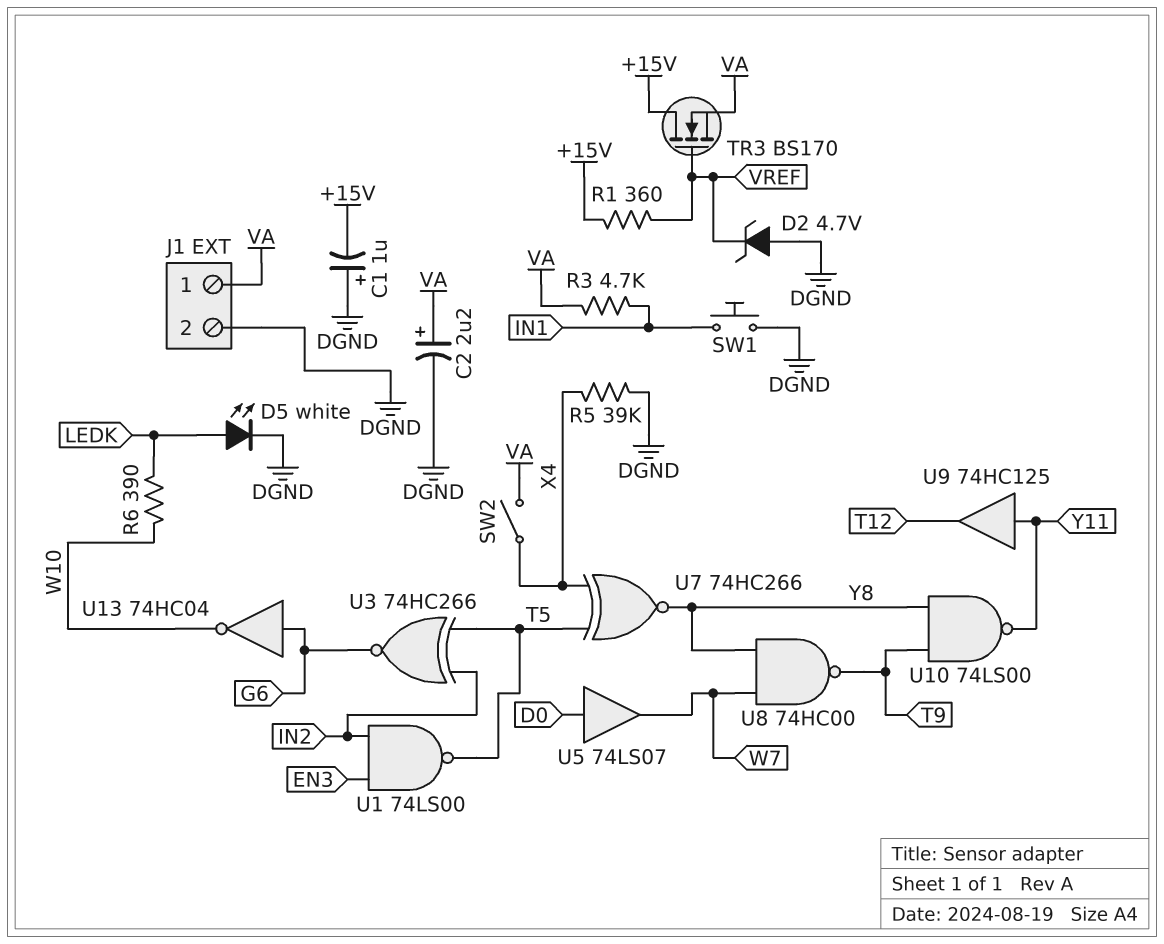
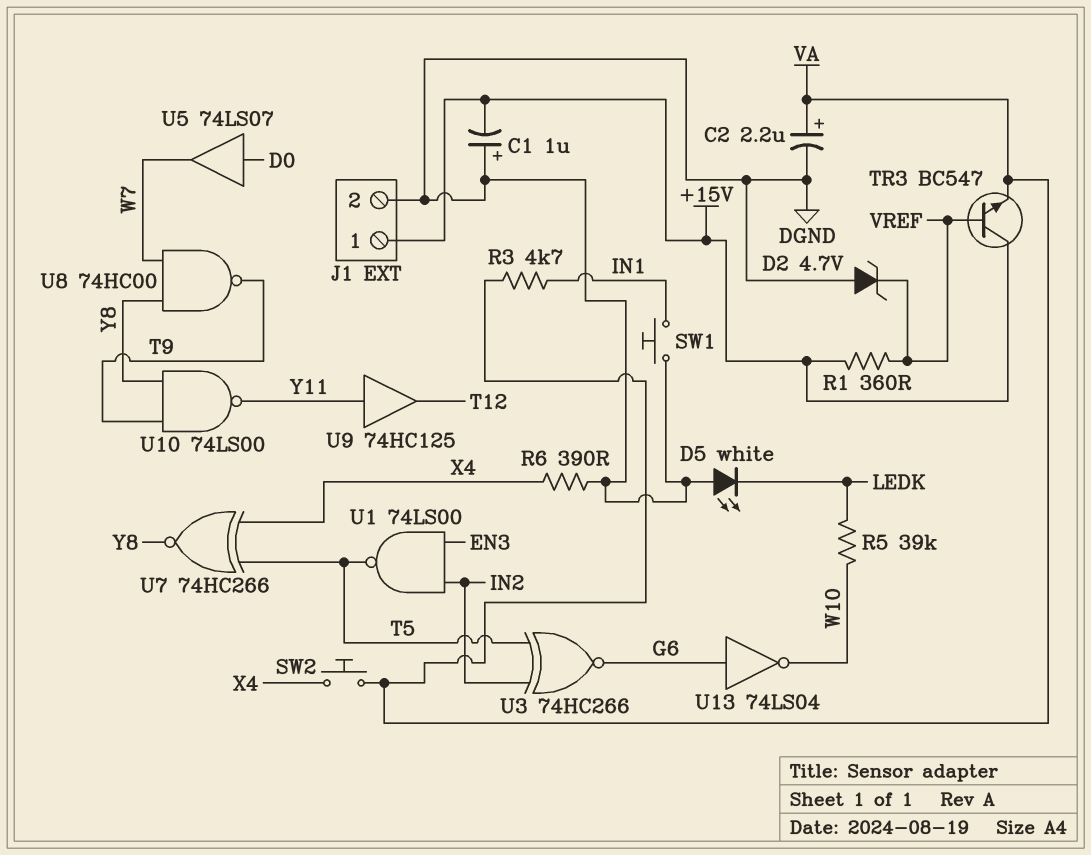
D5: LED white (A LEDK, K DGND) -> LED white (A DGND, K LEDK)
J1 pin 1: VA -> +15V
R5: 39k (DGND, X4) -> 39k (LEDK, W10)
R6: 390 (LEDK, W10) -> 390 (DGND, X4)
SW2: switch (VA, X4) -> button (VA, X4)
TR3: NMOS BS170 (G VREF, D +15V, S VA) -> NPN BC547 (B VREF, C +15V, E VA)
U13: NOT 74HC04 (in G6, out W10) -> NOT 74LS04 (in G6, out W10)

